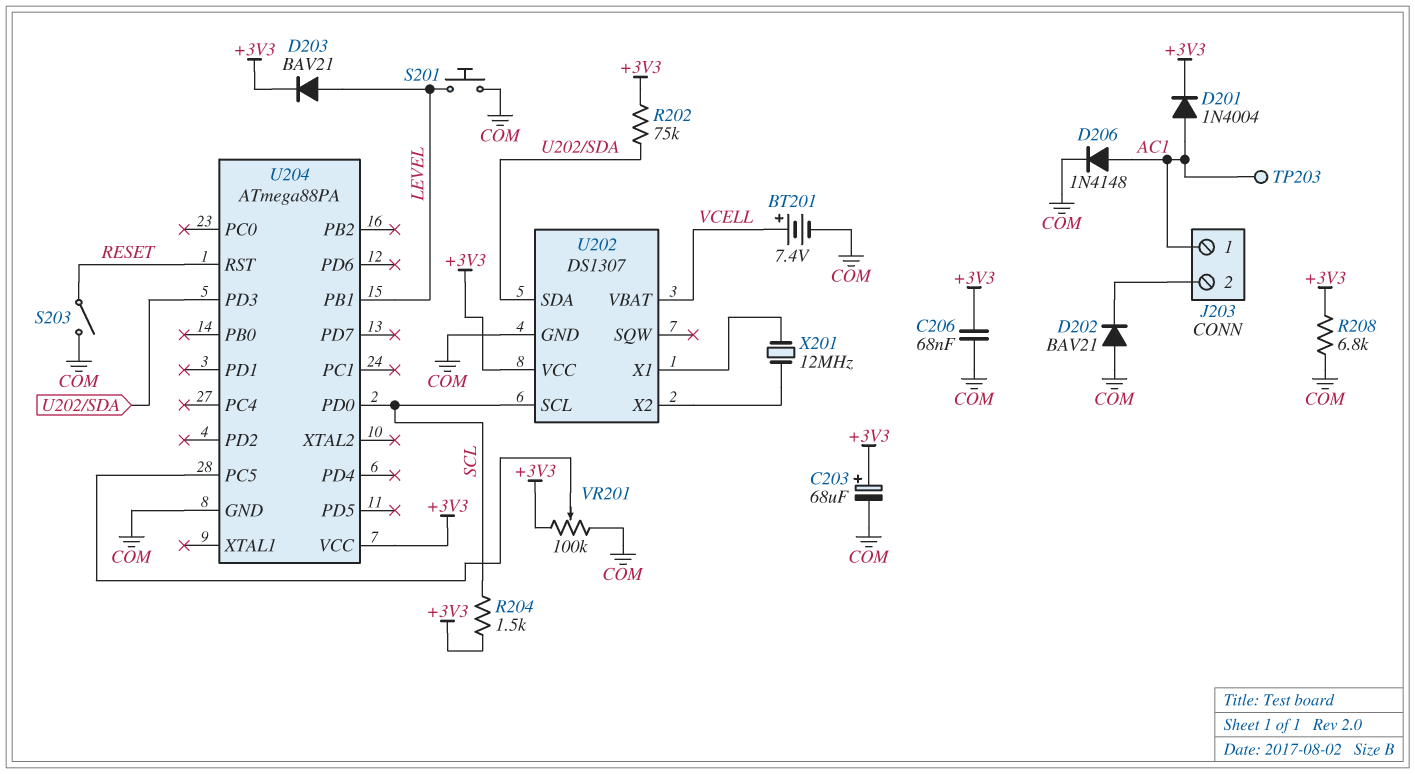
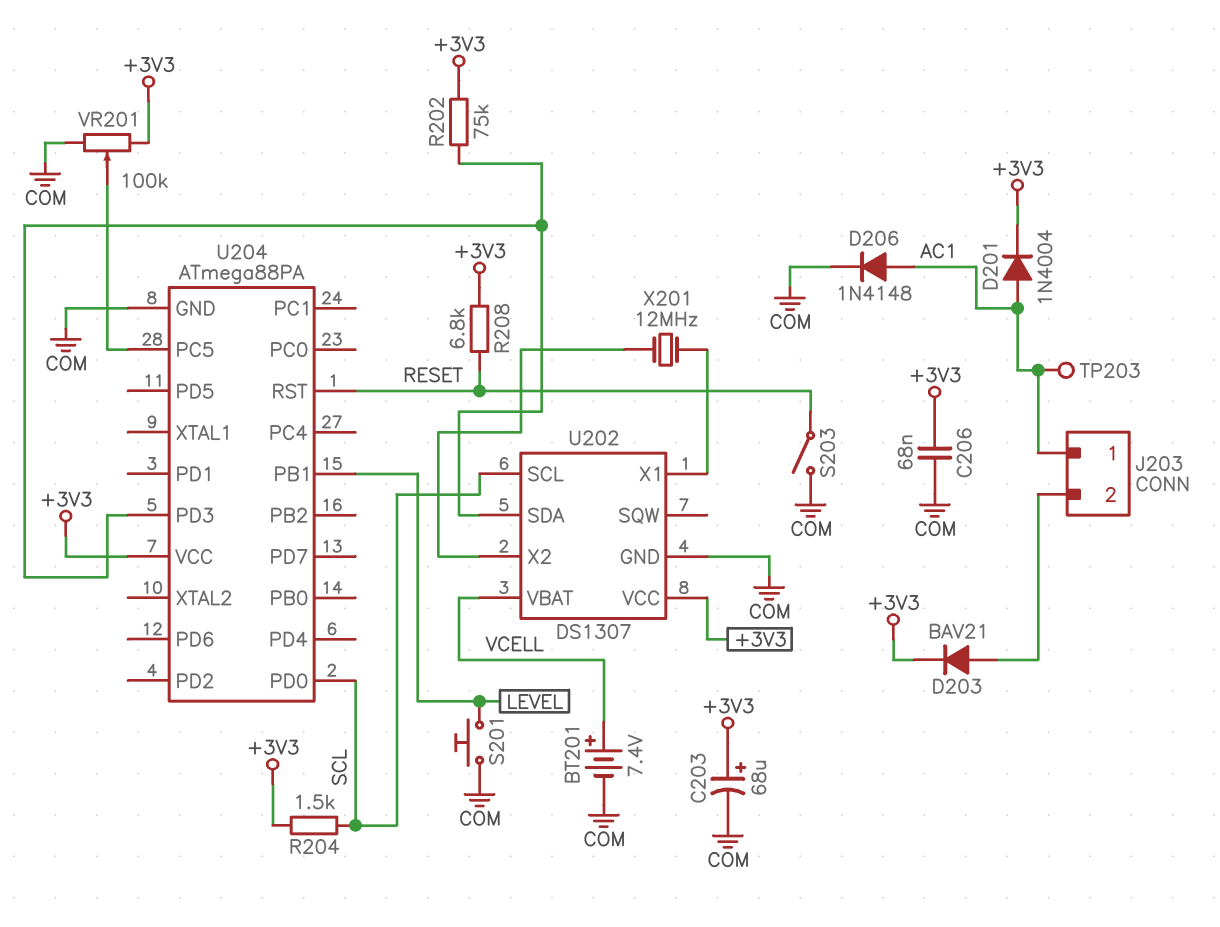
D202: diode BAV21 (A COM, K J203/2) -> none
D203: diode BAV21 (A LEVEL, K +3V3) -> diode BAV21 (A J203/2, K +3V3)
R208: 6.8k (+3V3, COM) -> 6.8k (+3V3, RESET)

